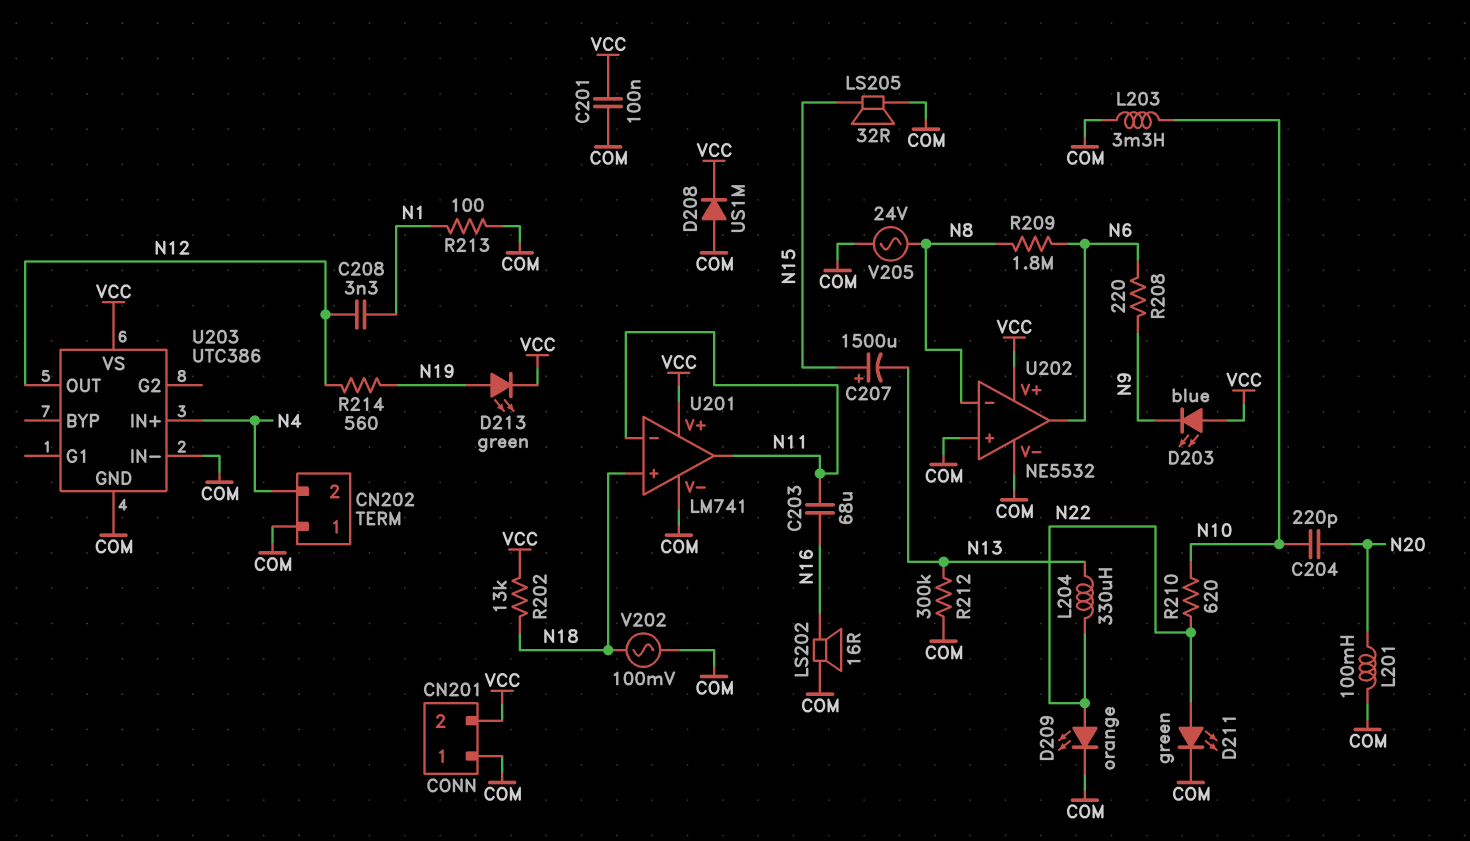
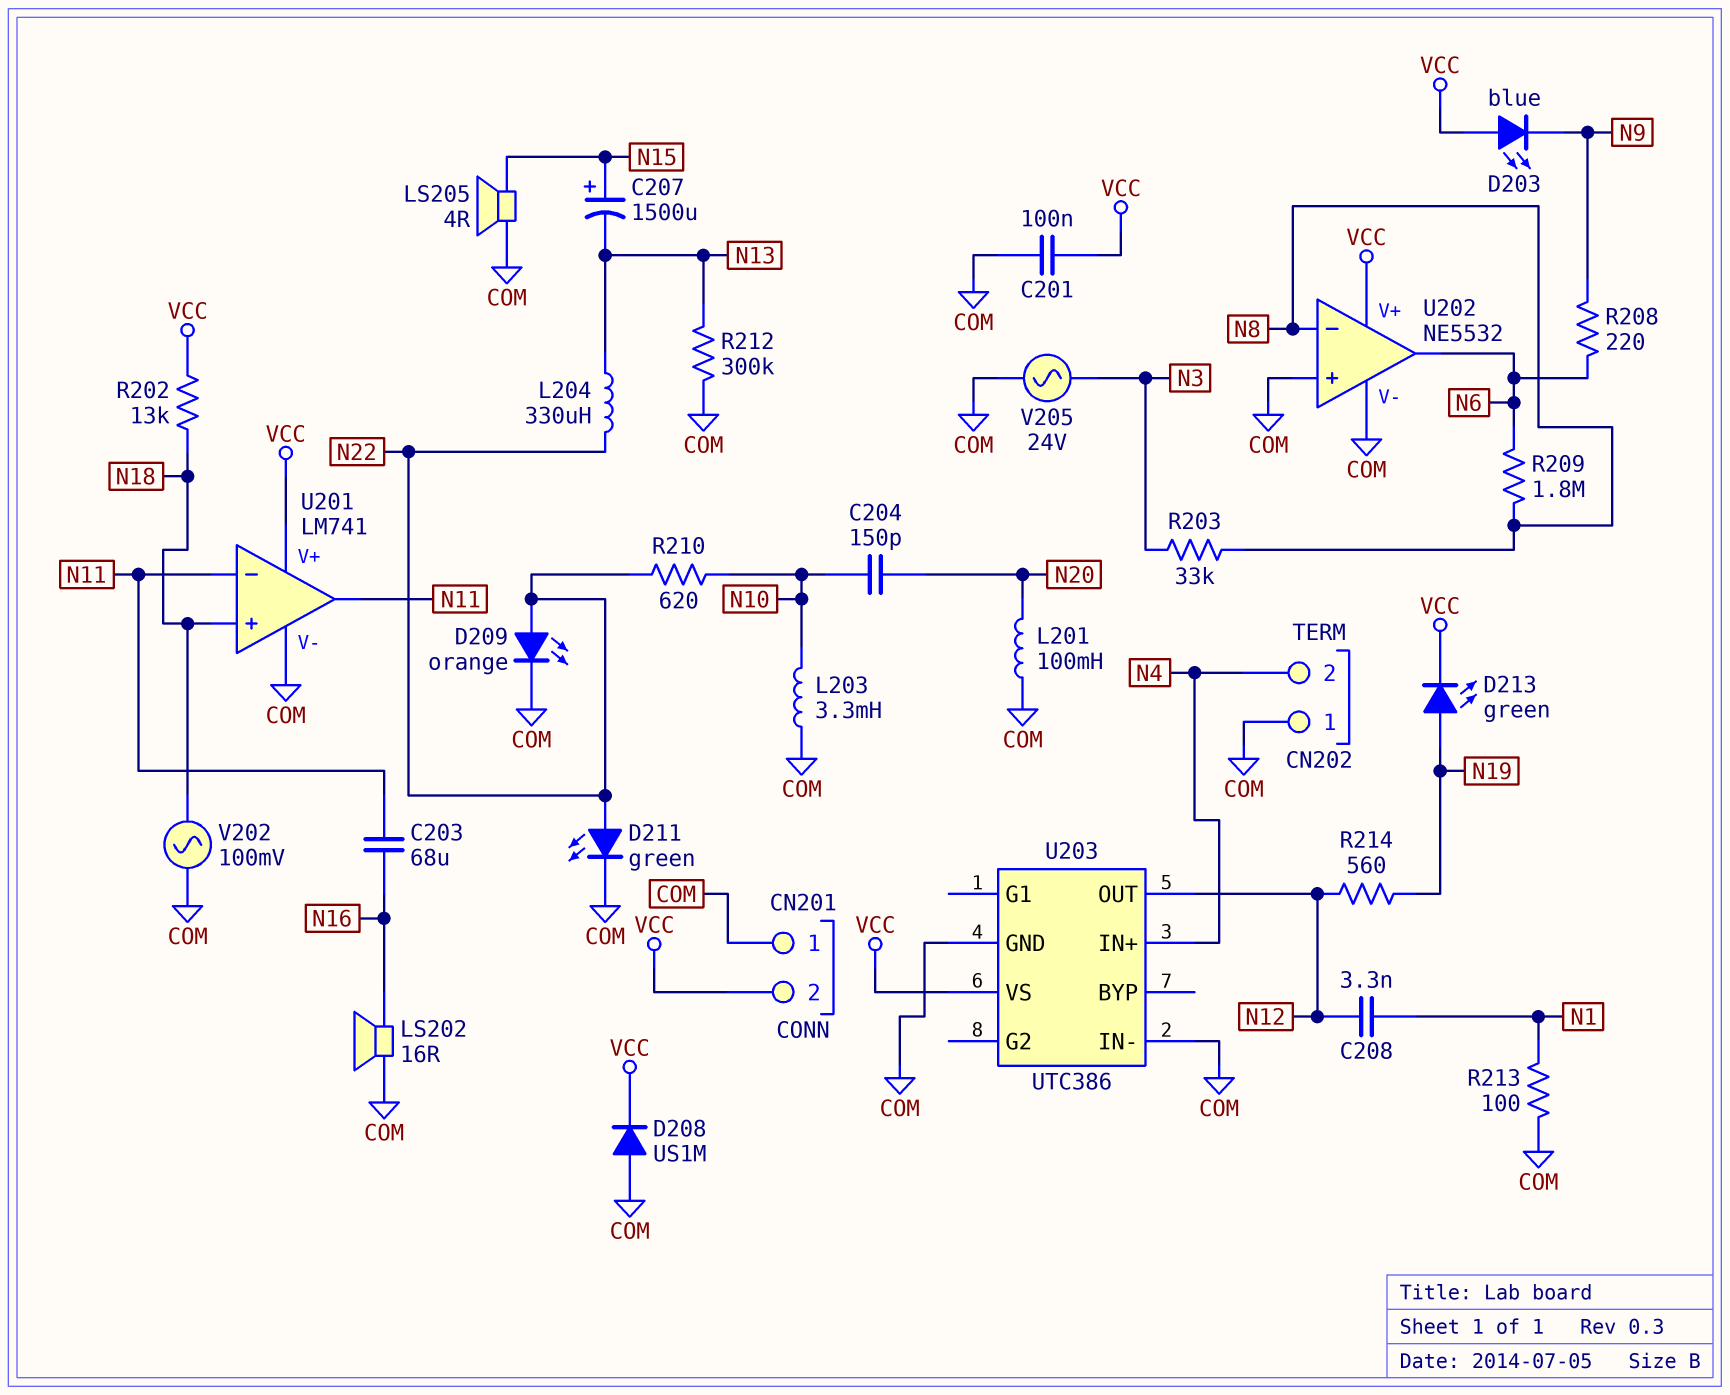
C204: 220pF (N10, N20) -> 150pF (N10, N20)
LS205: speaker 32R (COM, N15) -> speaker 4R (COM, N15)
R203: none -> 33k (N3, N8)
V205: AC 24V (COM, N8) -> AC 24V (COM, N3)

